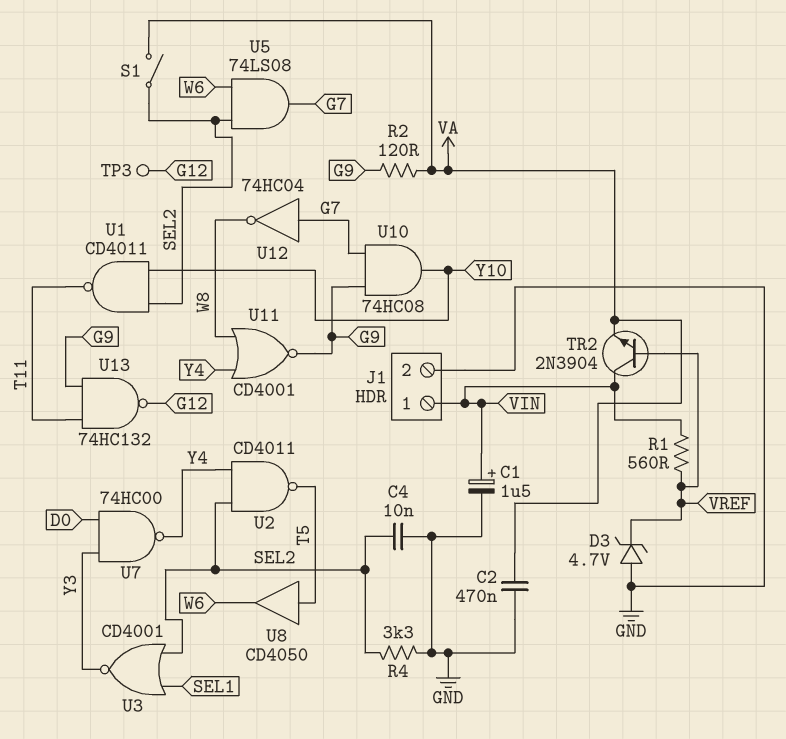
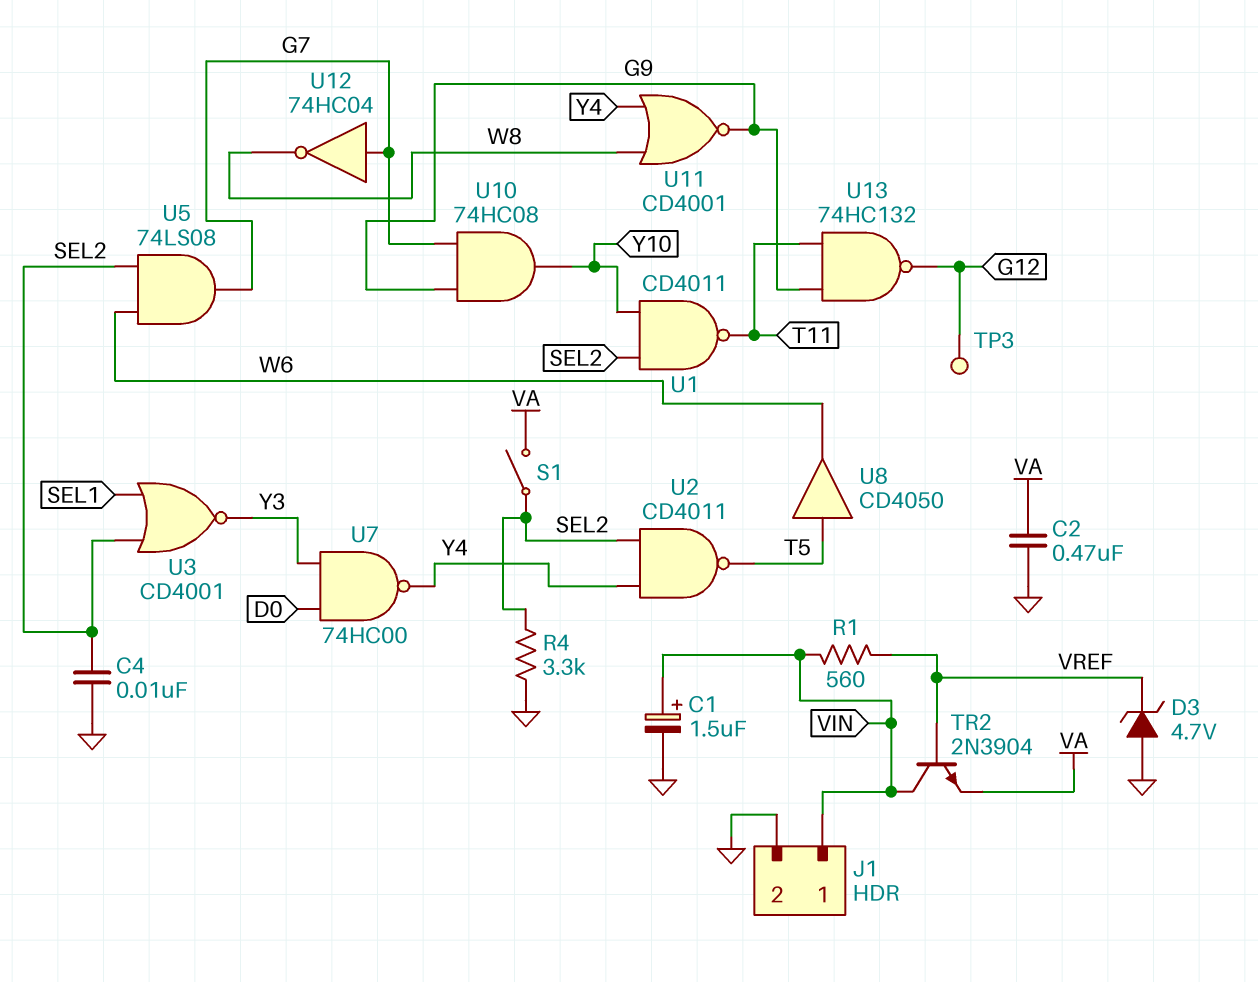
R2: 120 (G9, VA) -> none

